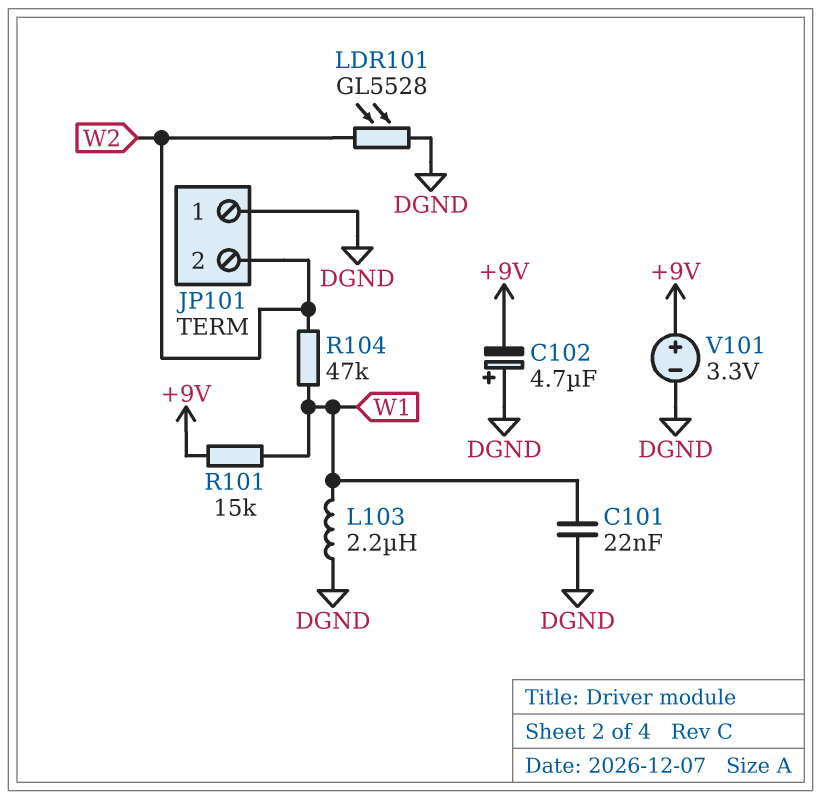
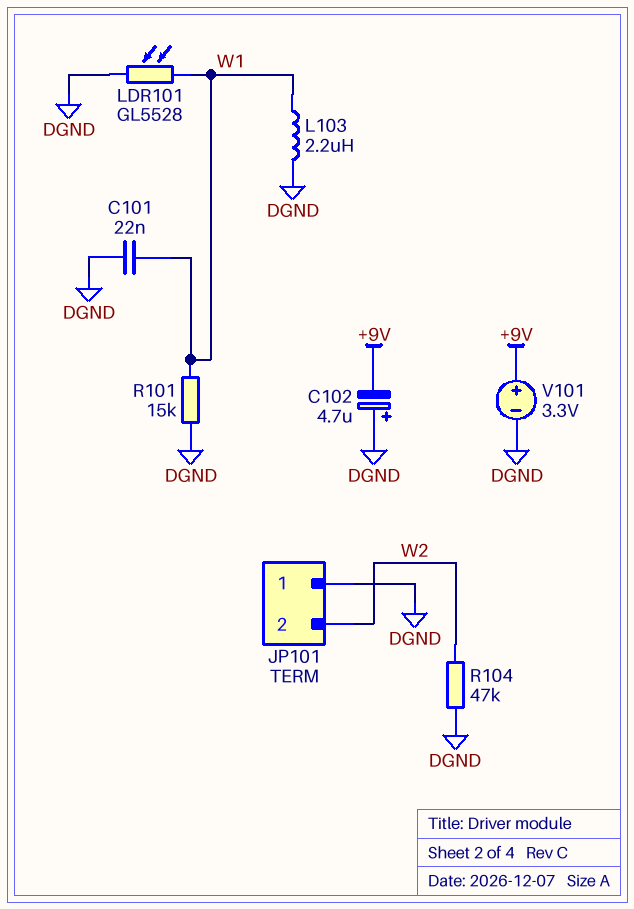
LDR101: GL5528 (DGND, W2) -> GL5528 (DGND, W1)
R101: 15k (+9V, W1) -> 15k (DGND, W1)
R104: 47k (W1, W2) -> 47k (DGND, W2)

